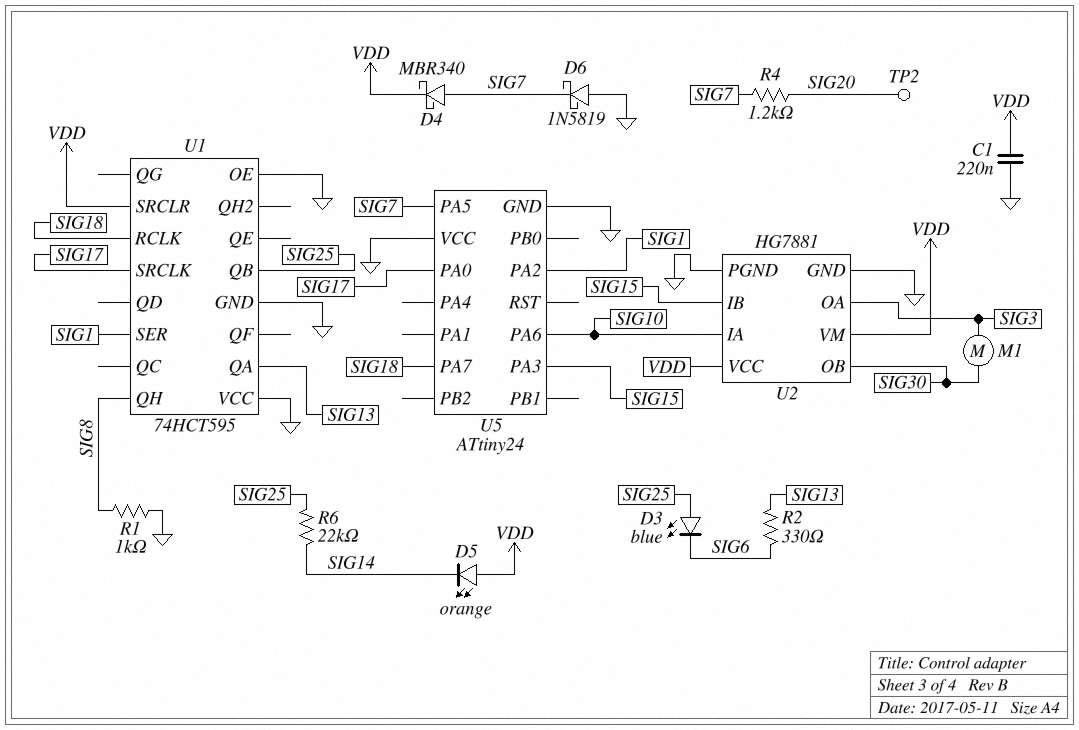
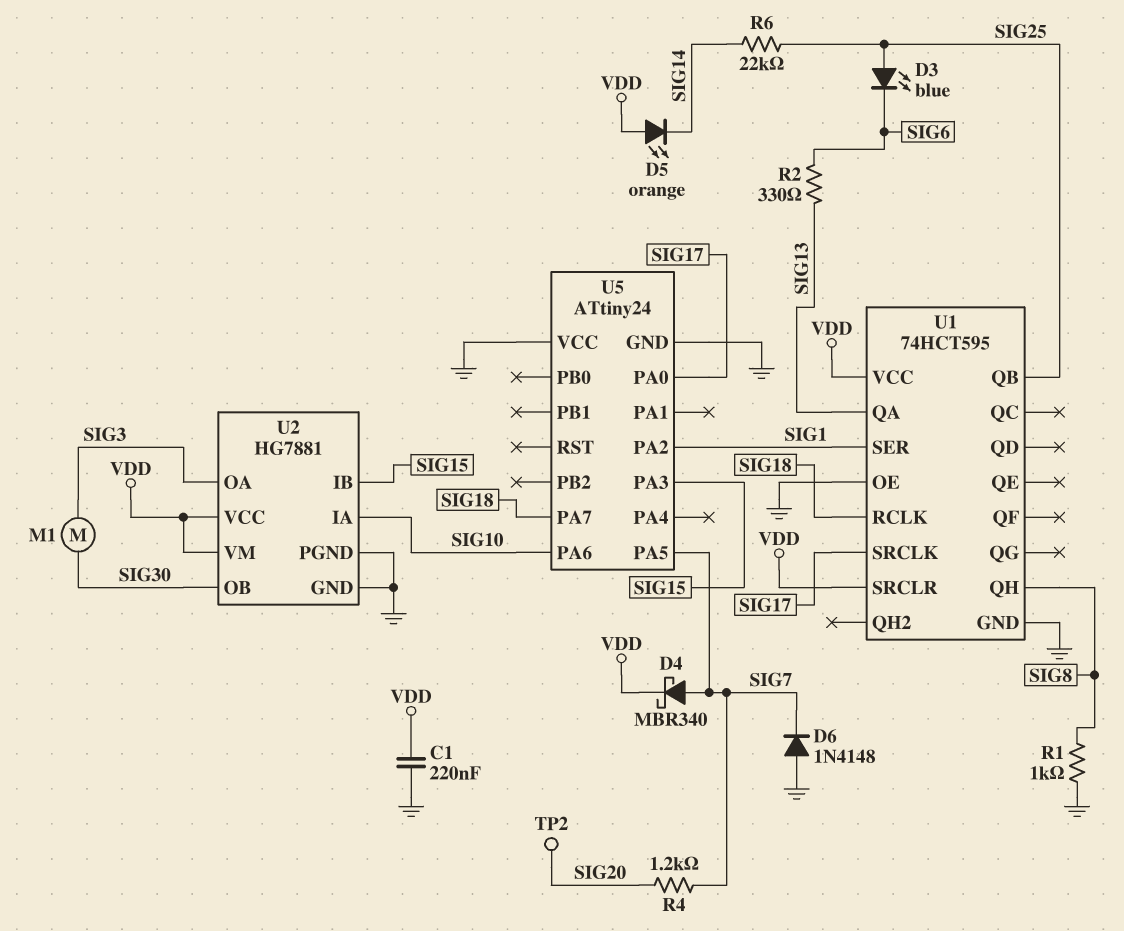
D6: schottky 1N5819 (A GND, K SIG7) -> diode 1N4148 (A GND, K SIG7)
U1 pin VCC: GND -> VDD

